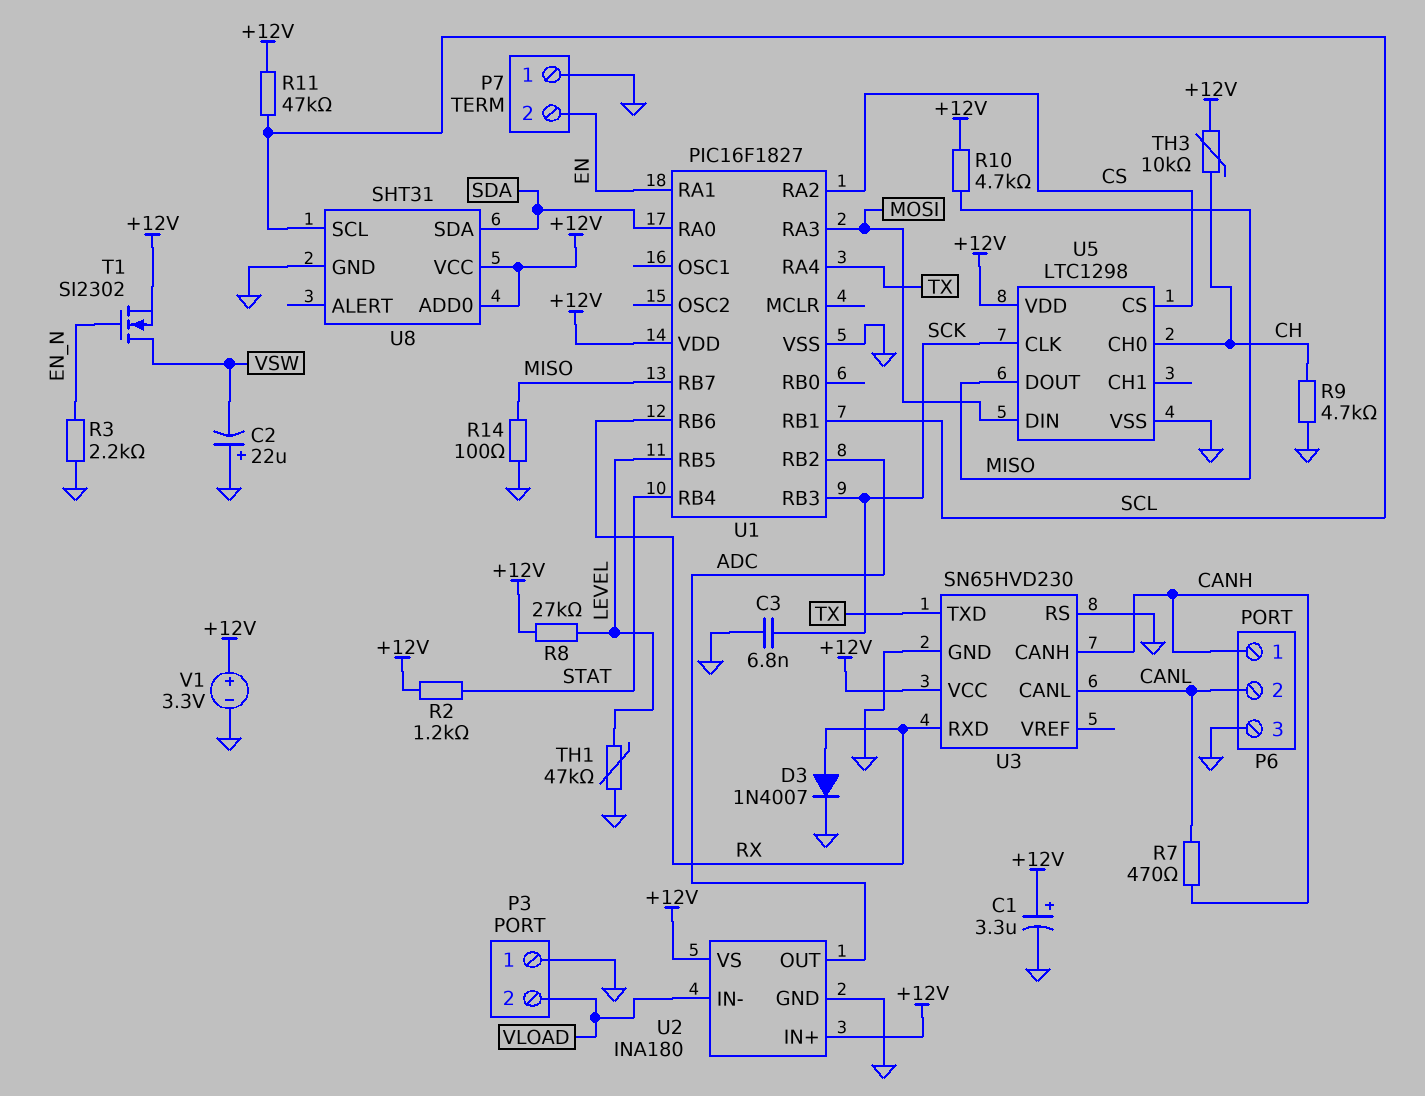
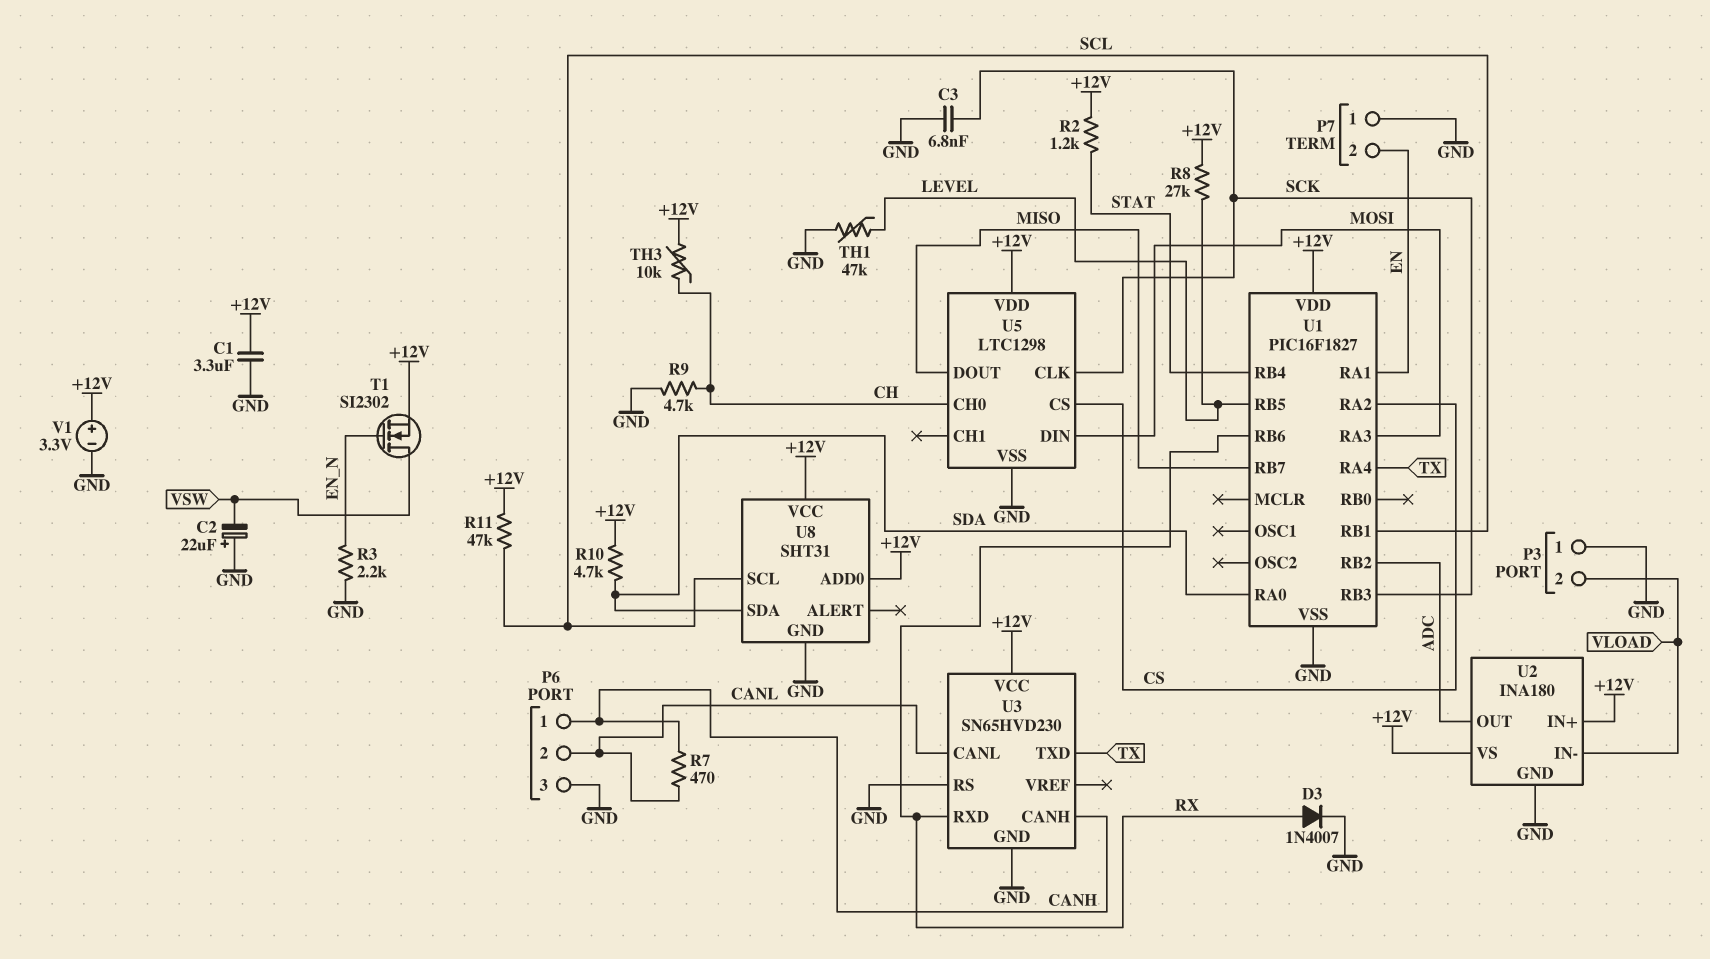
C1: 3.3uF (plus +12V, minus GND) -> 3.3uF (+12V, GND)
R10: 4.7k (+12V, MISO) -> 4.7k (+12V, SDA)
R14: 100 (GND, MISO) -> none

